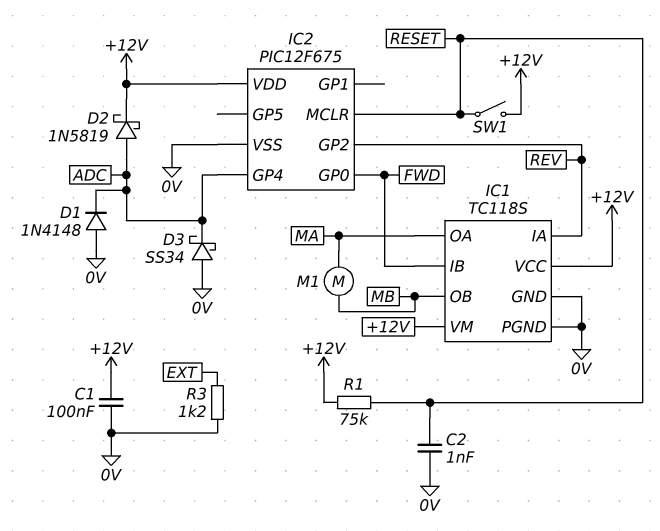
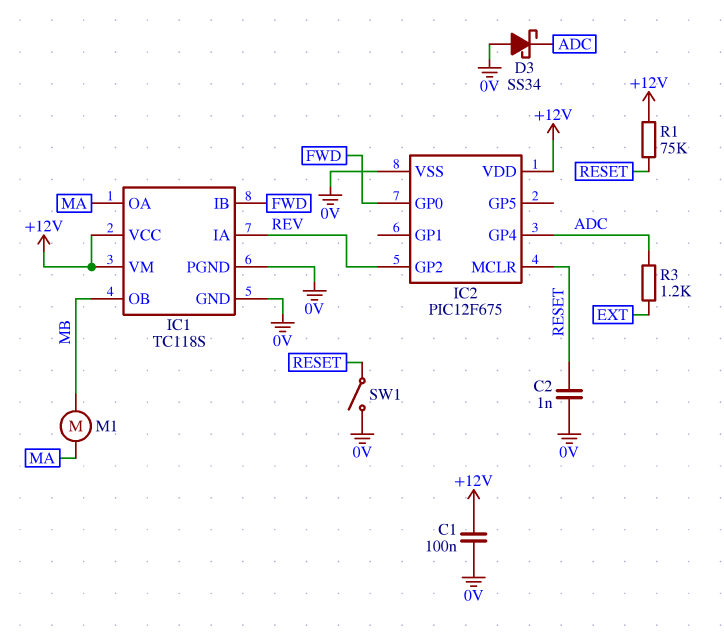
D1: diode 1N4148 (A 0V, K ADC) -> none
D2: schottky 1N5819 (A ADC, K +12V) -> none
R3: 1.2k (0V, EXT) -> 1.2k (ADC, EXT)
SW1: switch (+12V, RESET) -> switch (0V, RESET)

